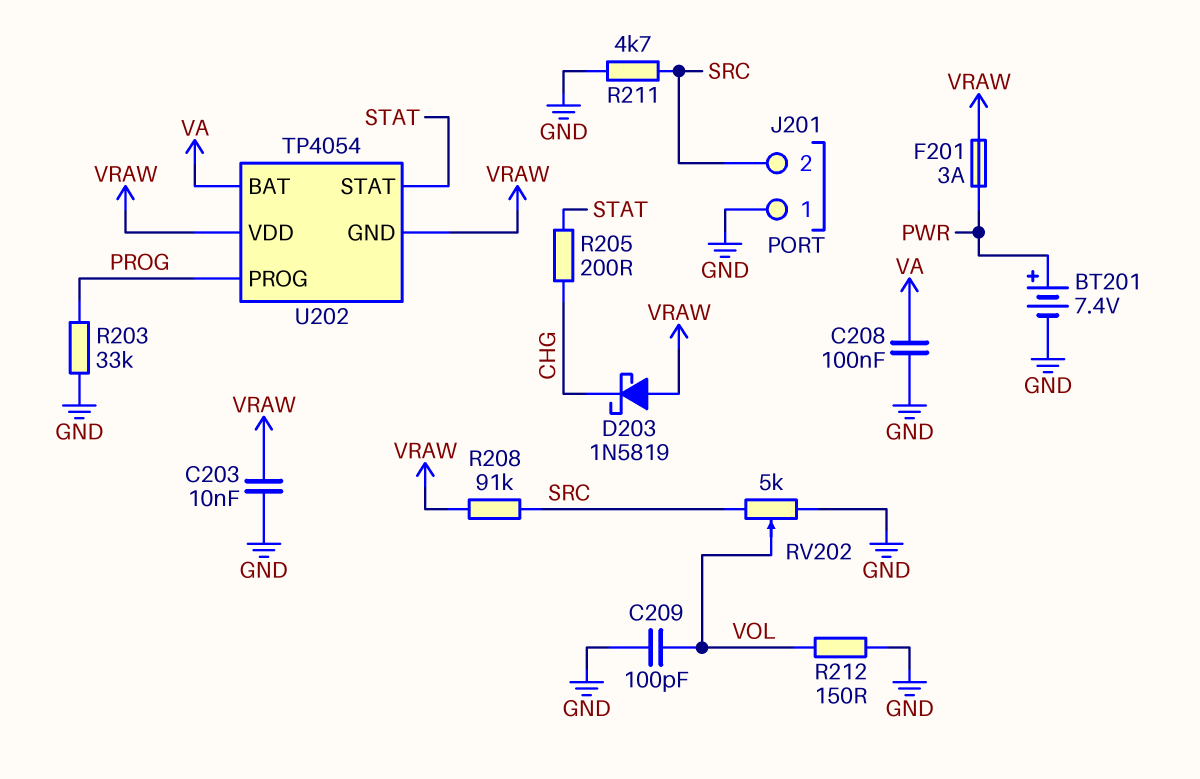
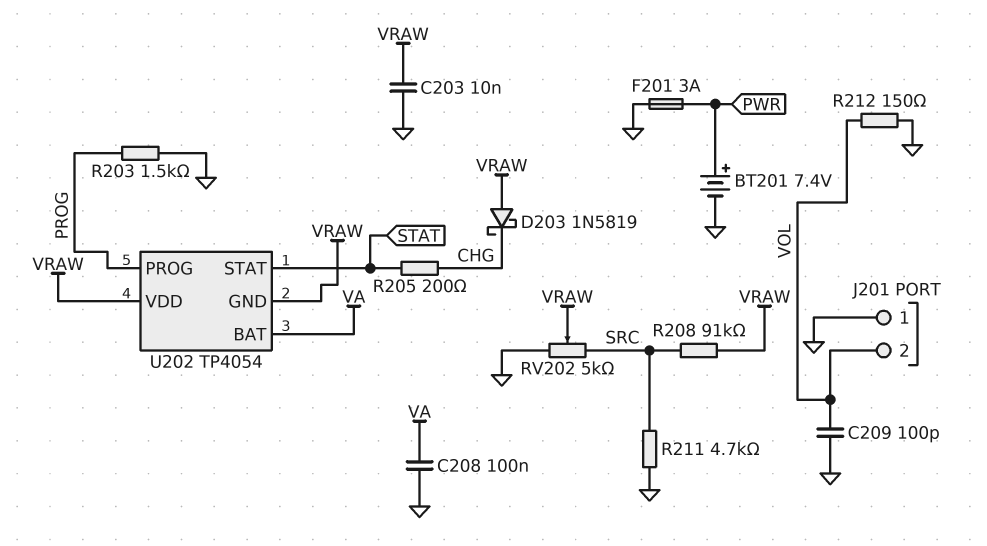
F201: 3A (PWR, VRAW) -> 3A (GND, PWR)
J201 pin 2: SRC -> VOL
R203: 33k (GND, PROG) -> 1.5k (GND, PROG)
RV202: 5k (GND, SRC, wiper VOL) -> 5k (GND, SRC, wiper VRAW)

